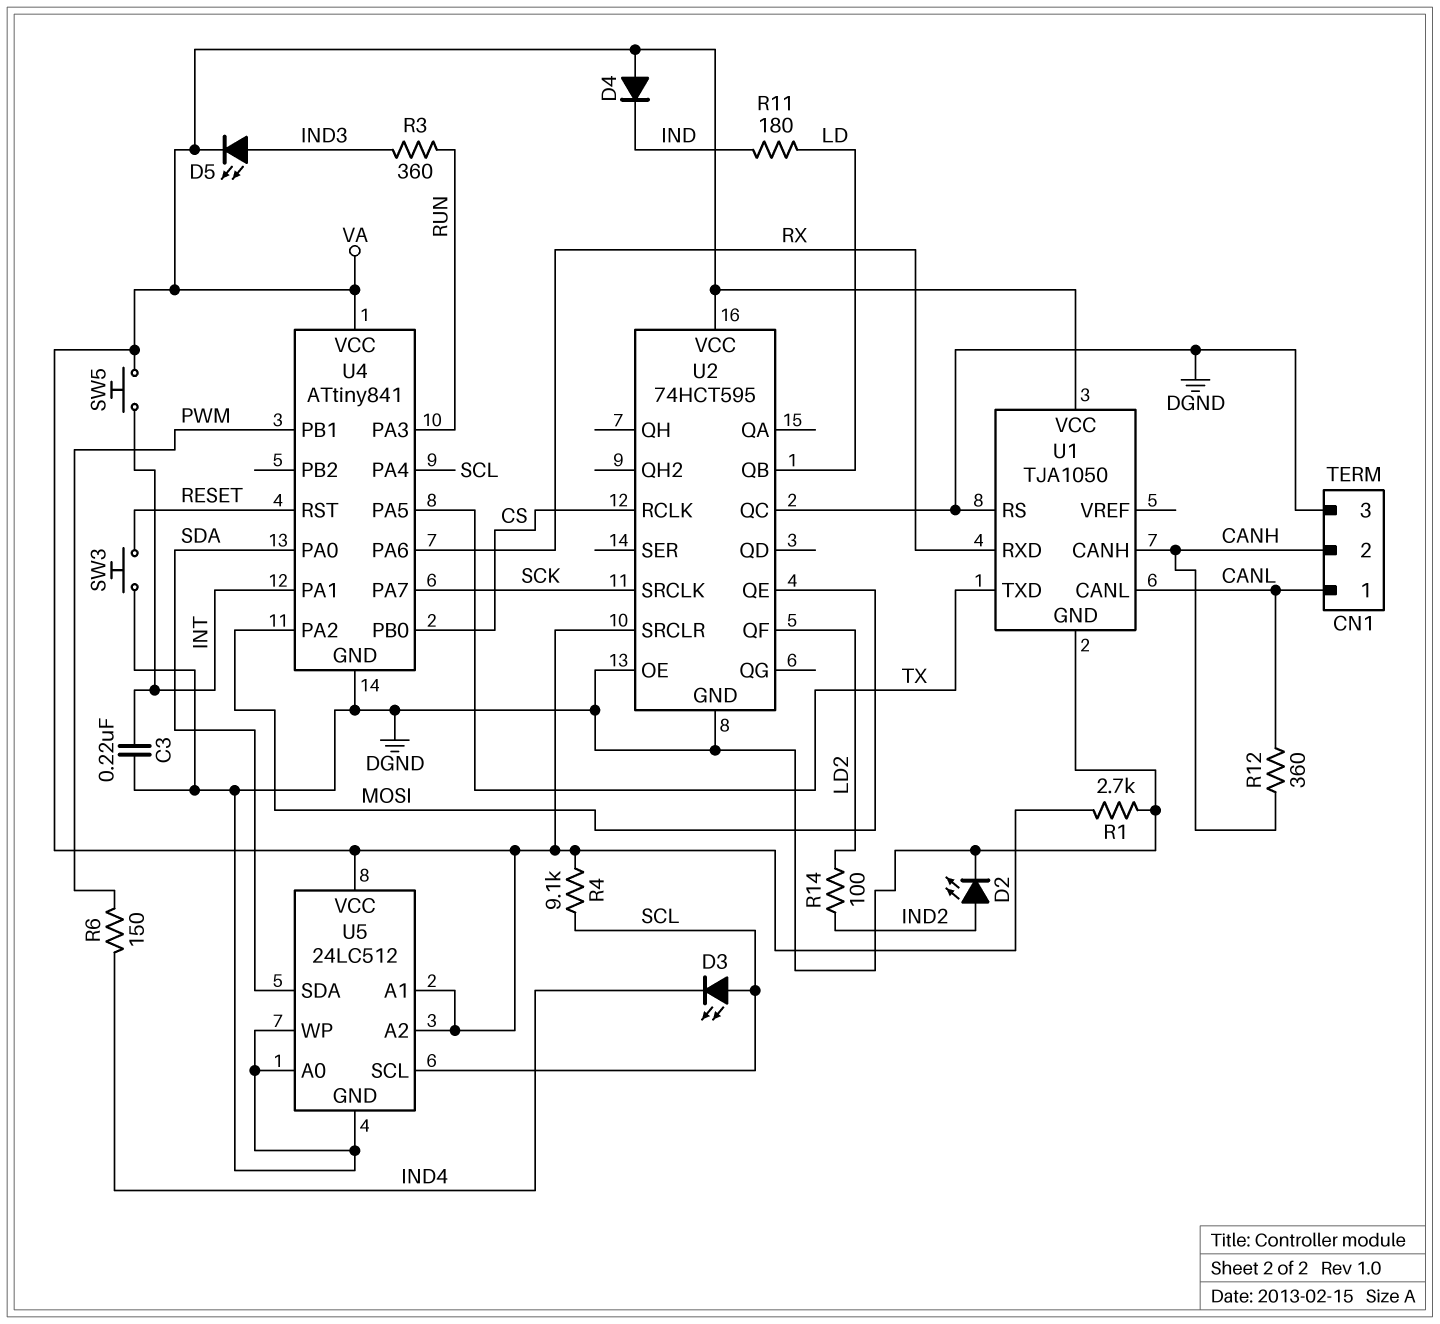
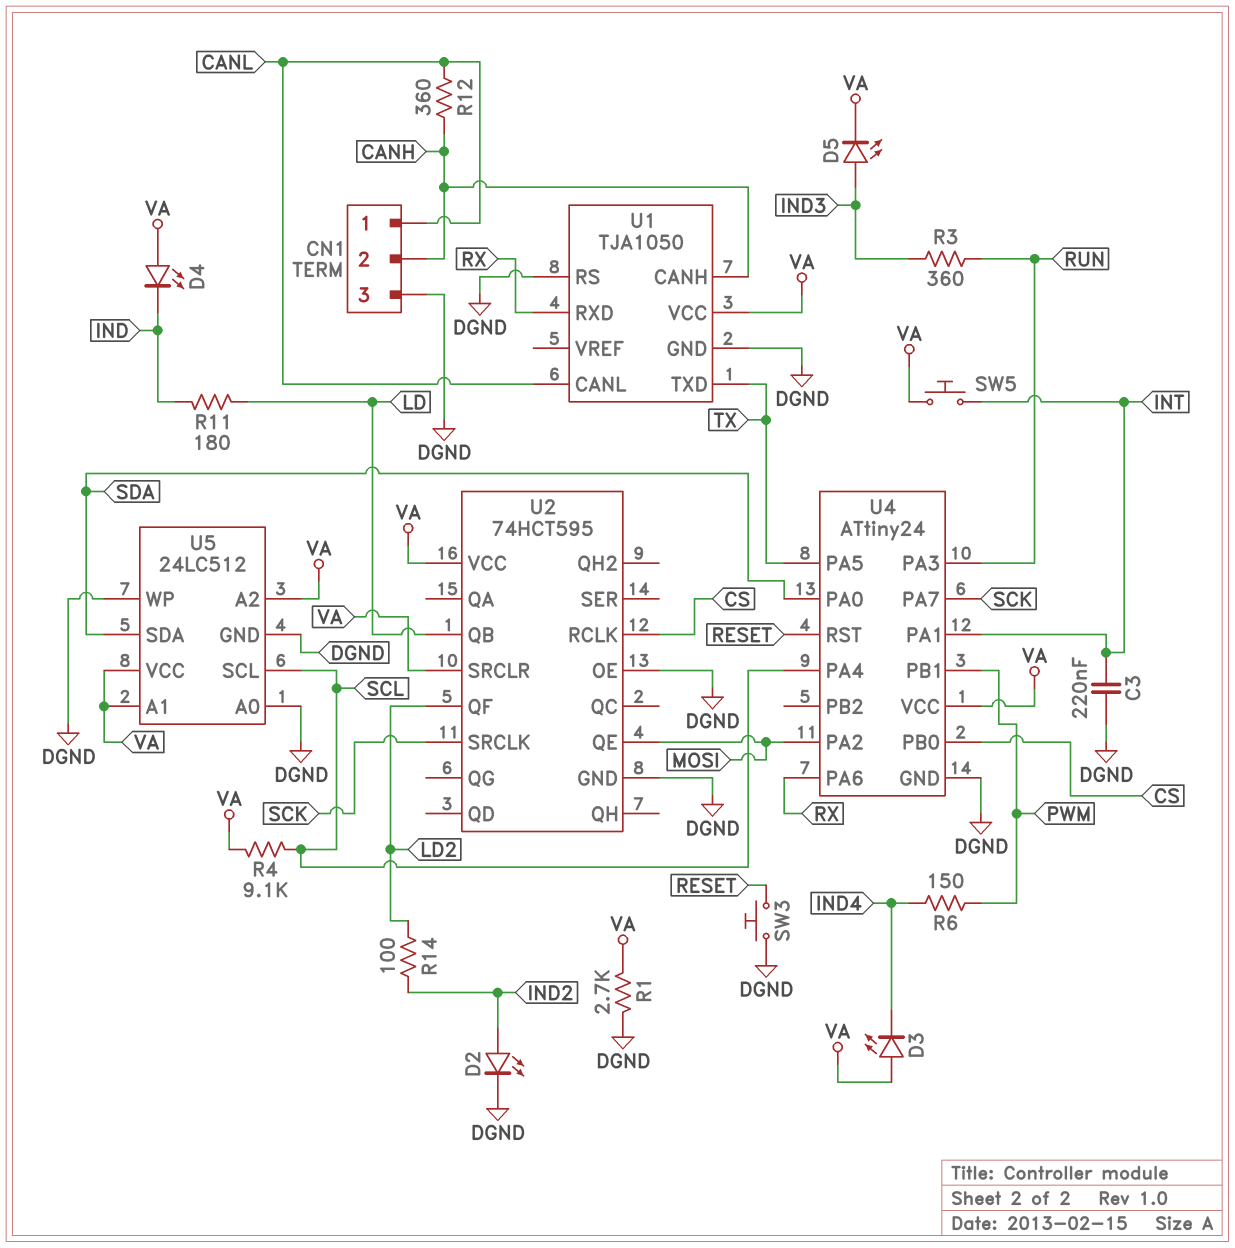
D3: LED (A SCL, K IND4) -> LED (A VA, K IND4)
D4: diode (A VA, K IND) -> LED (A VA, K IND)
U2 pin QC: DGND -> none
U4: ATtiny841 -> ATtiny24

